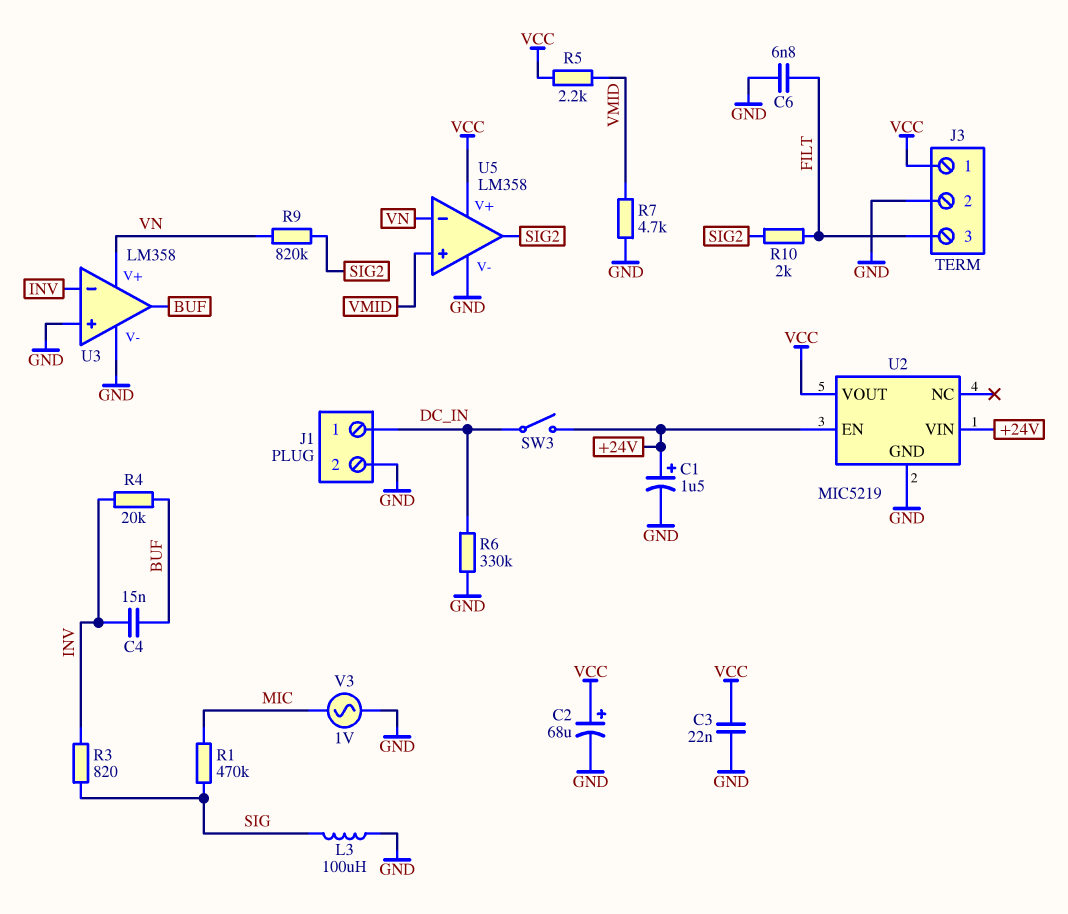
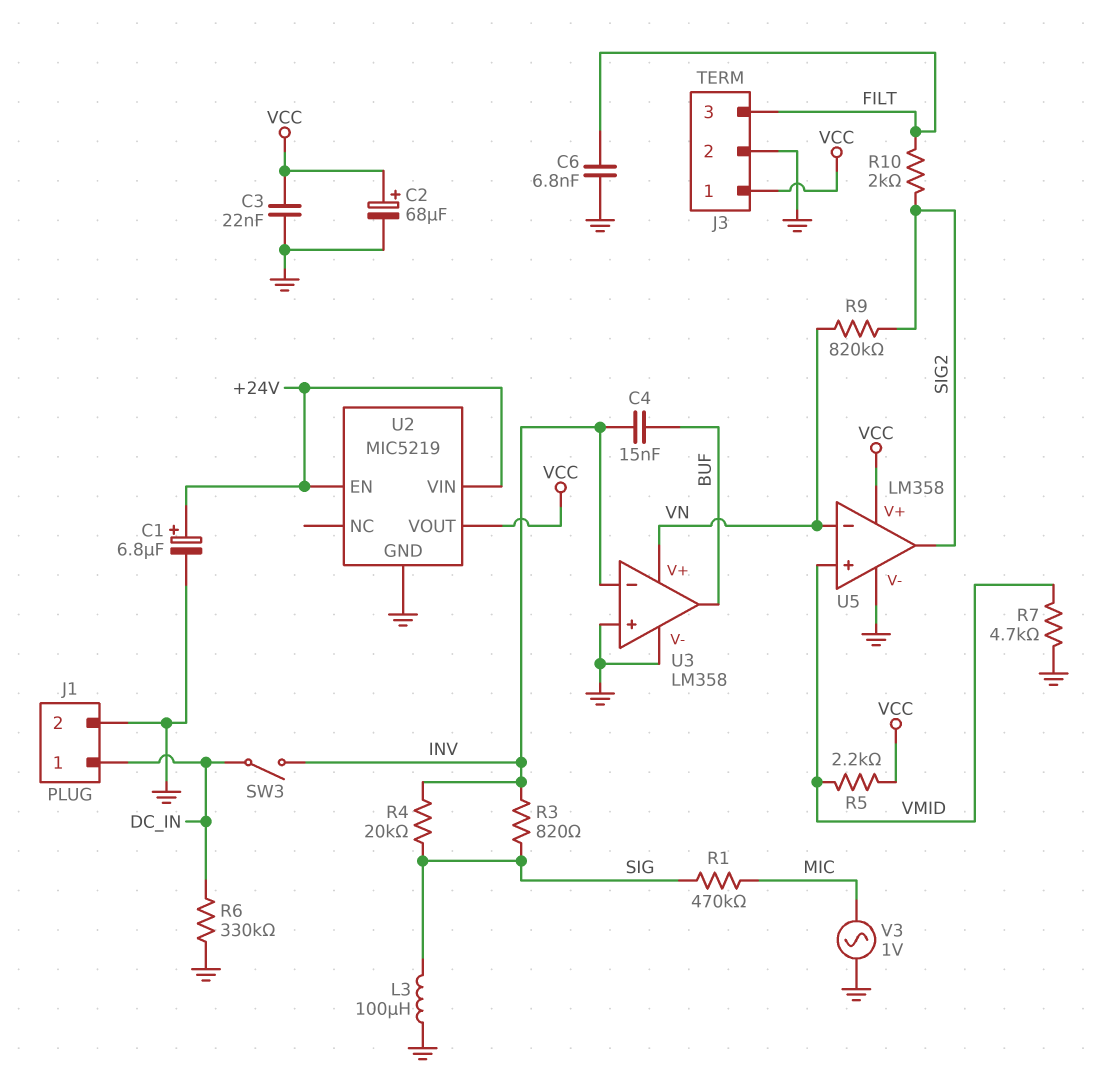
C1: 1.5uF (plus +24V, minus GND) -> 6.8uF (plus +24V, minus GND)
R4: 20k (BUF, INV) -> 20k (INV, SIG)
SW3: switch (+24V, DC_IN) -> switch (DC_IN, INV)

